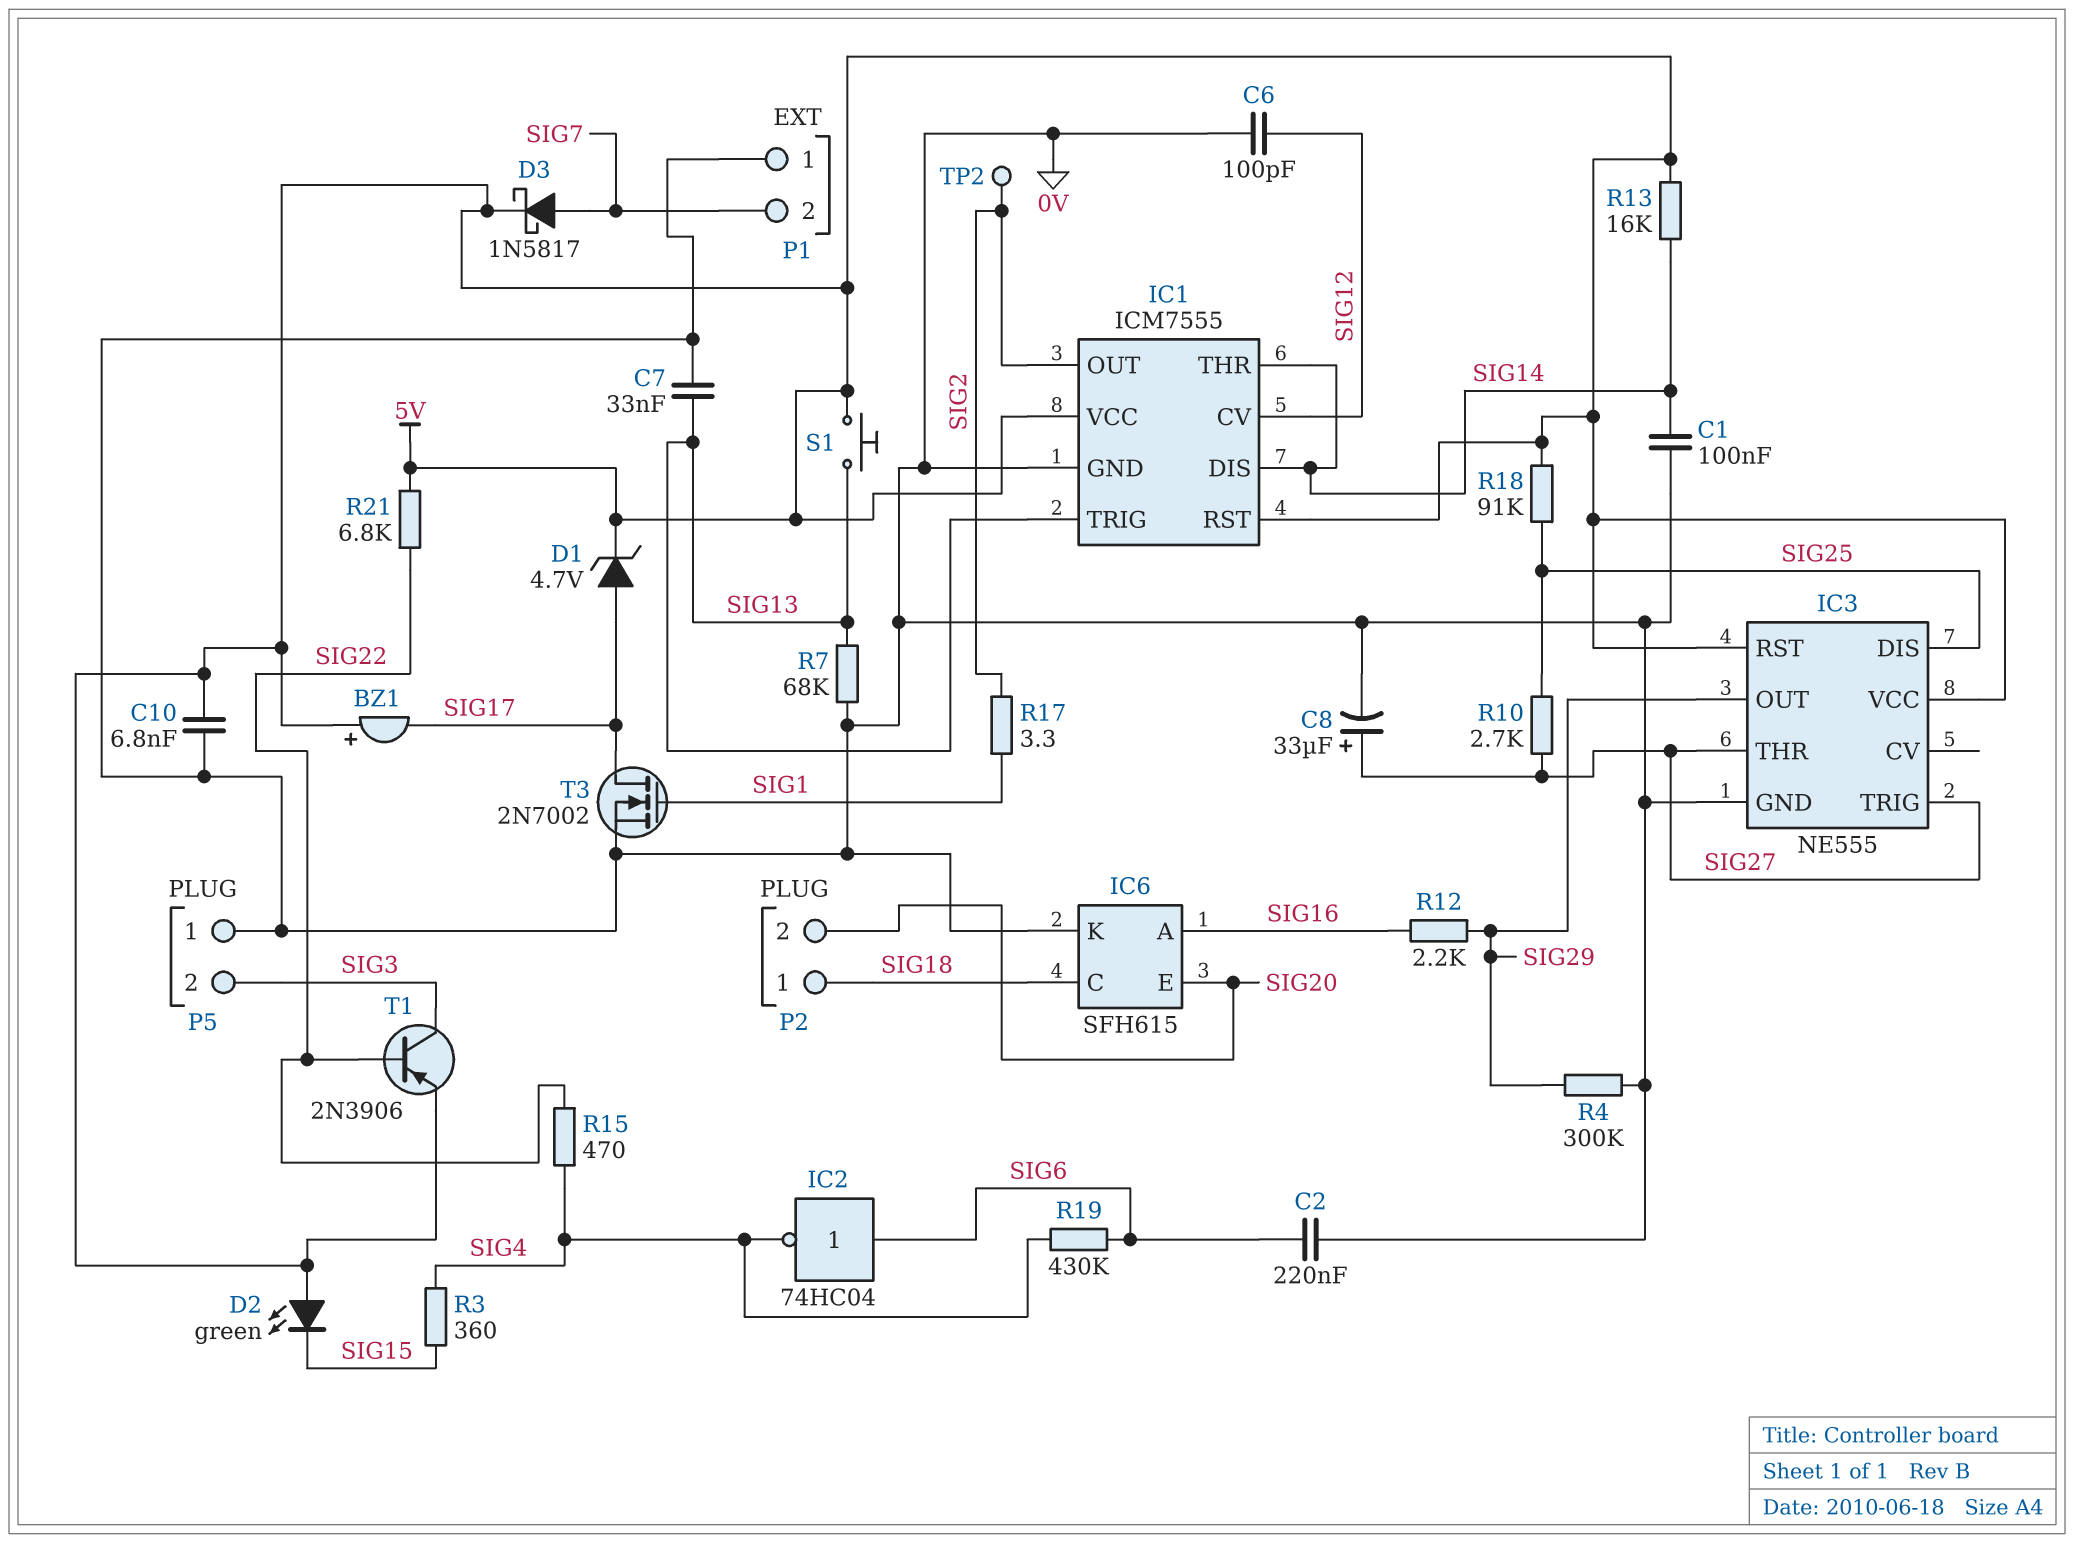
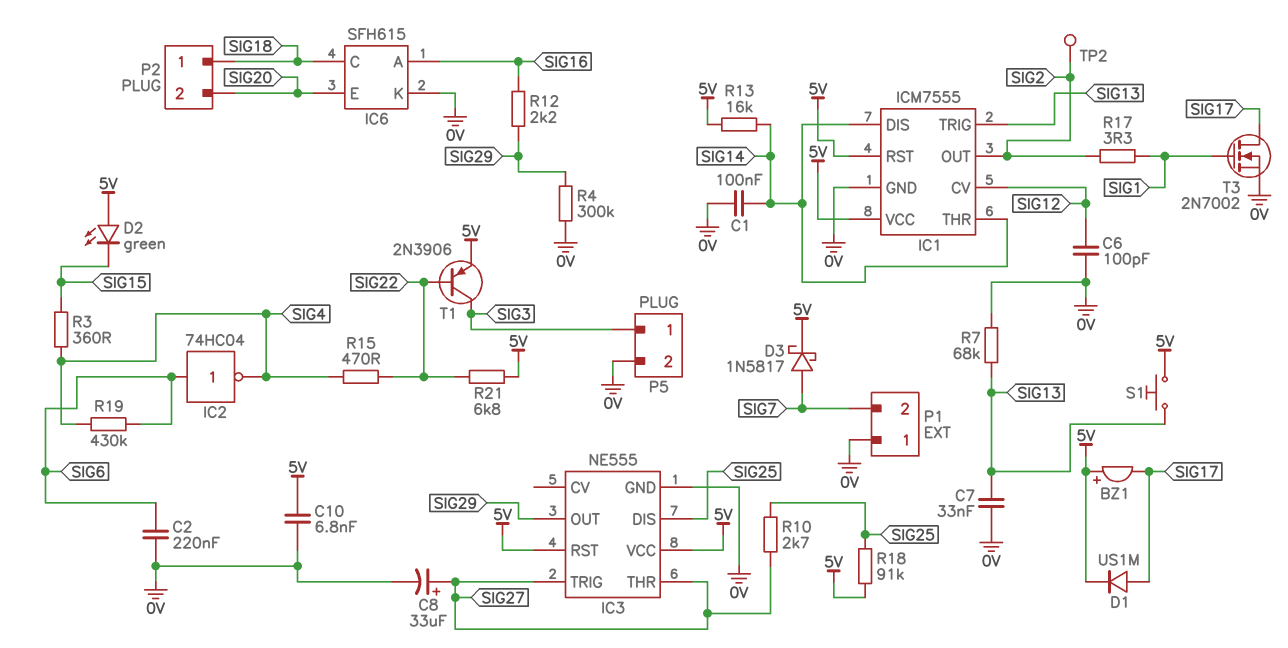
D1: zener 4.7V (A SIG17, K 5V) -> diode US1M (A SIG17, K 5V)
P5 pin 1: 0V -> SIG3
P5 pin 2: SIG3 -> 0V

